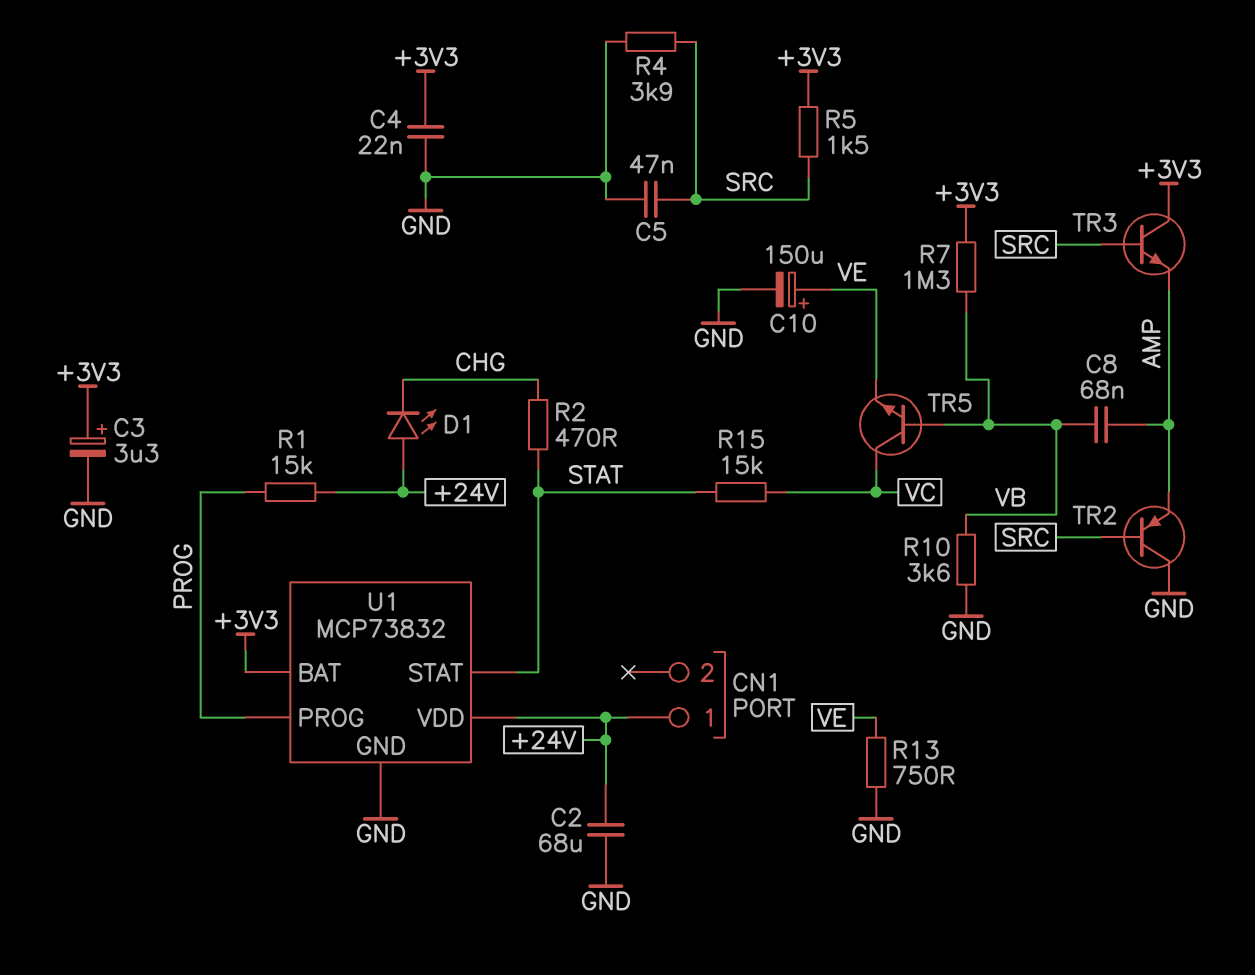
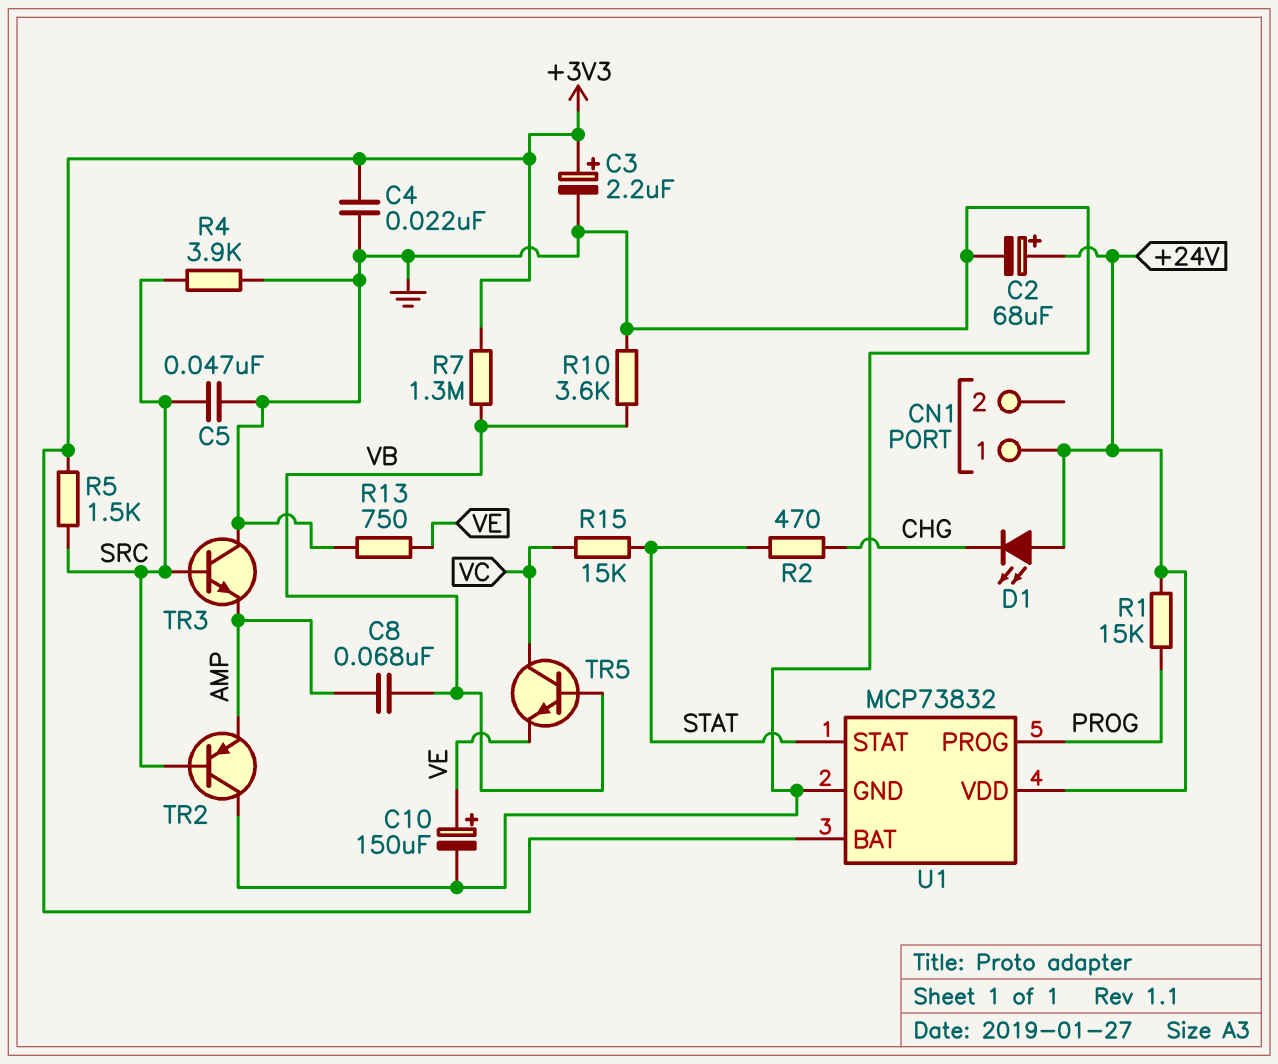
C2: 68uF (+24V, GND) -> 68uF (plus +24V, minus GND)
C3: 3.3uF (plus +3V3, minus GND) -> 2.2uF (plus +3V3, minus GND)
TR3: NPN (B SRC, C +3V3, E AMP) -> NPN (B SRC, C GND, E AMP)

